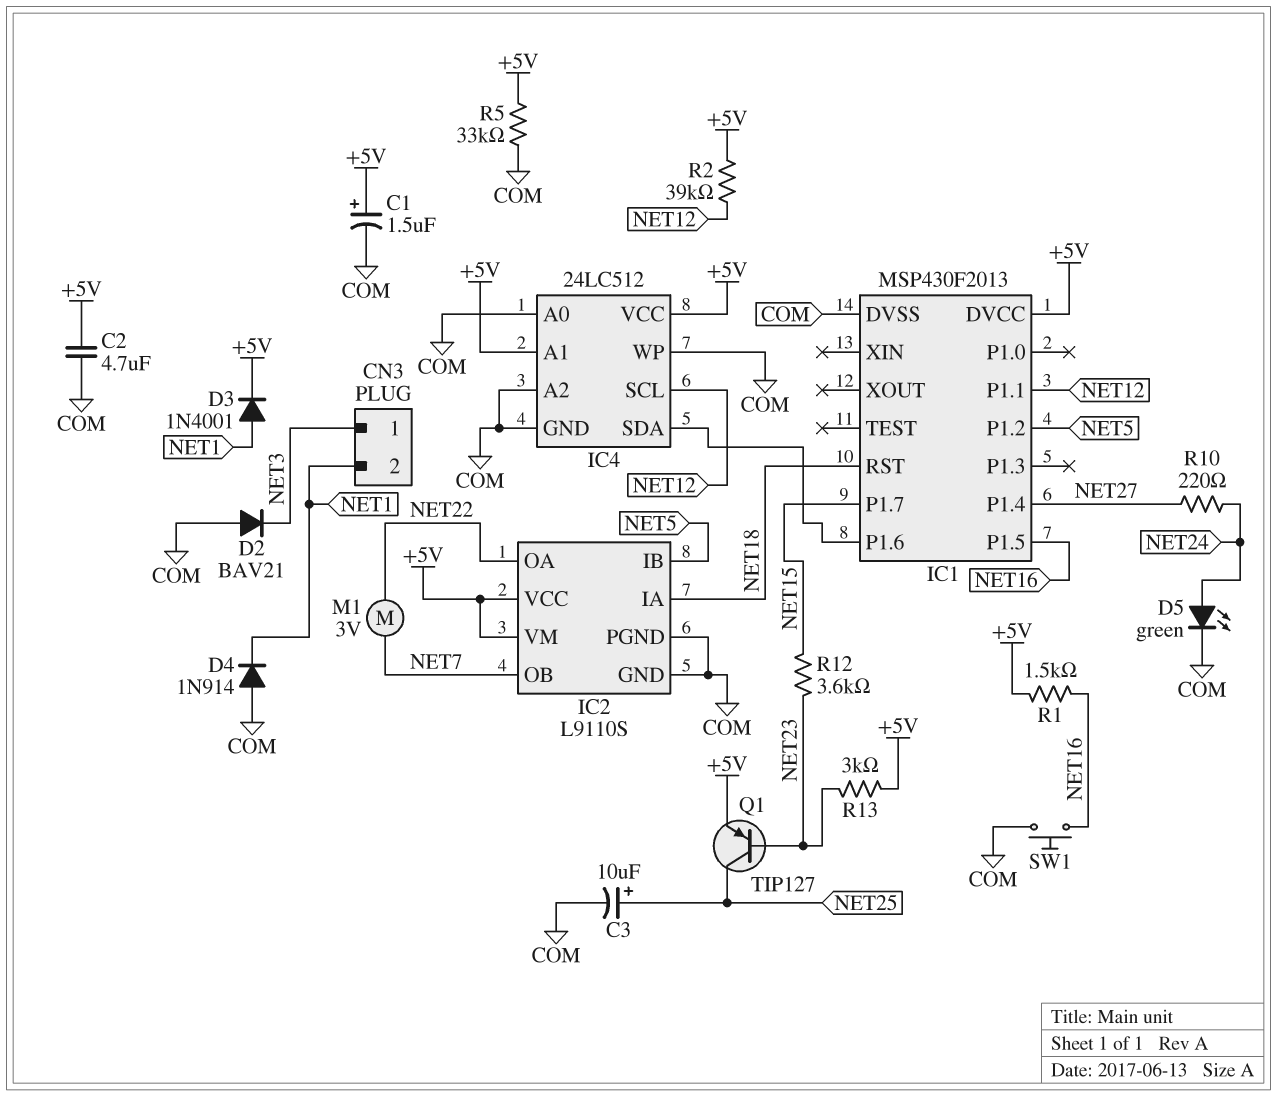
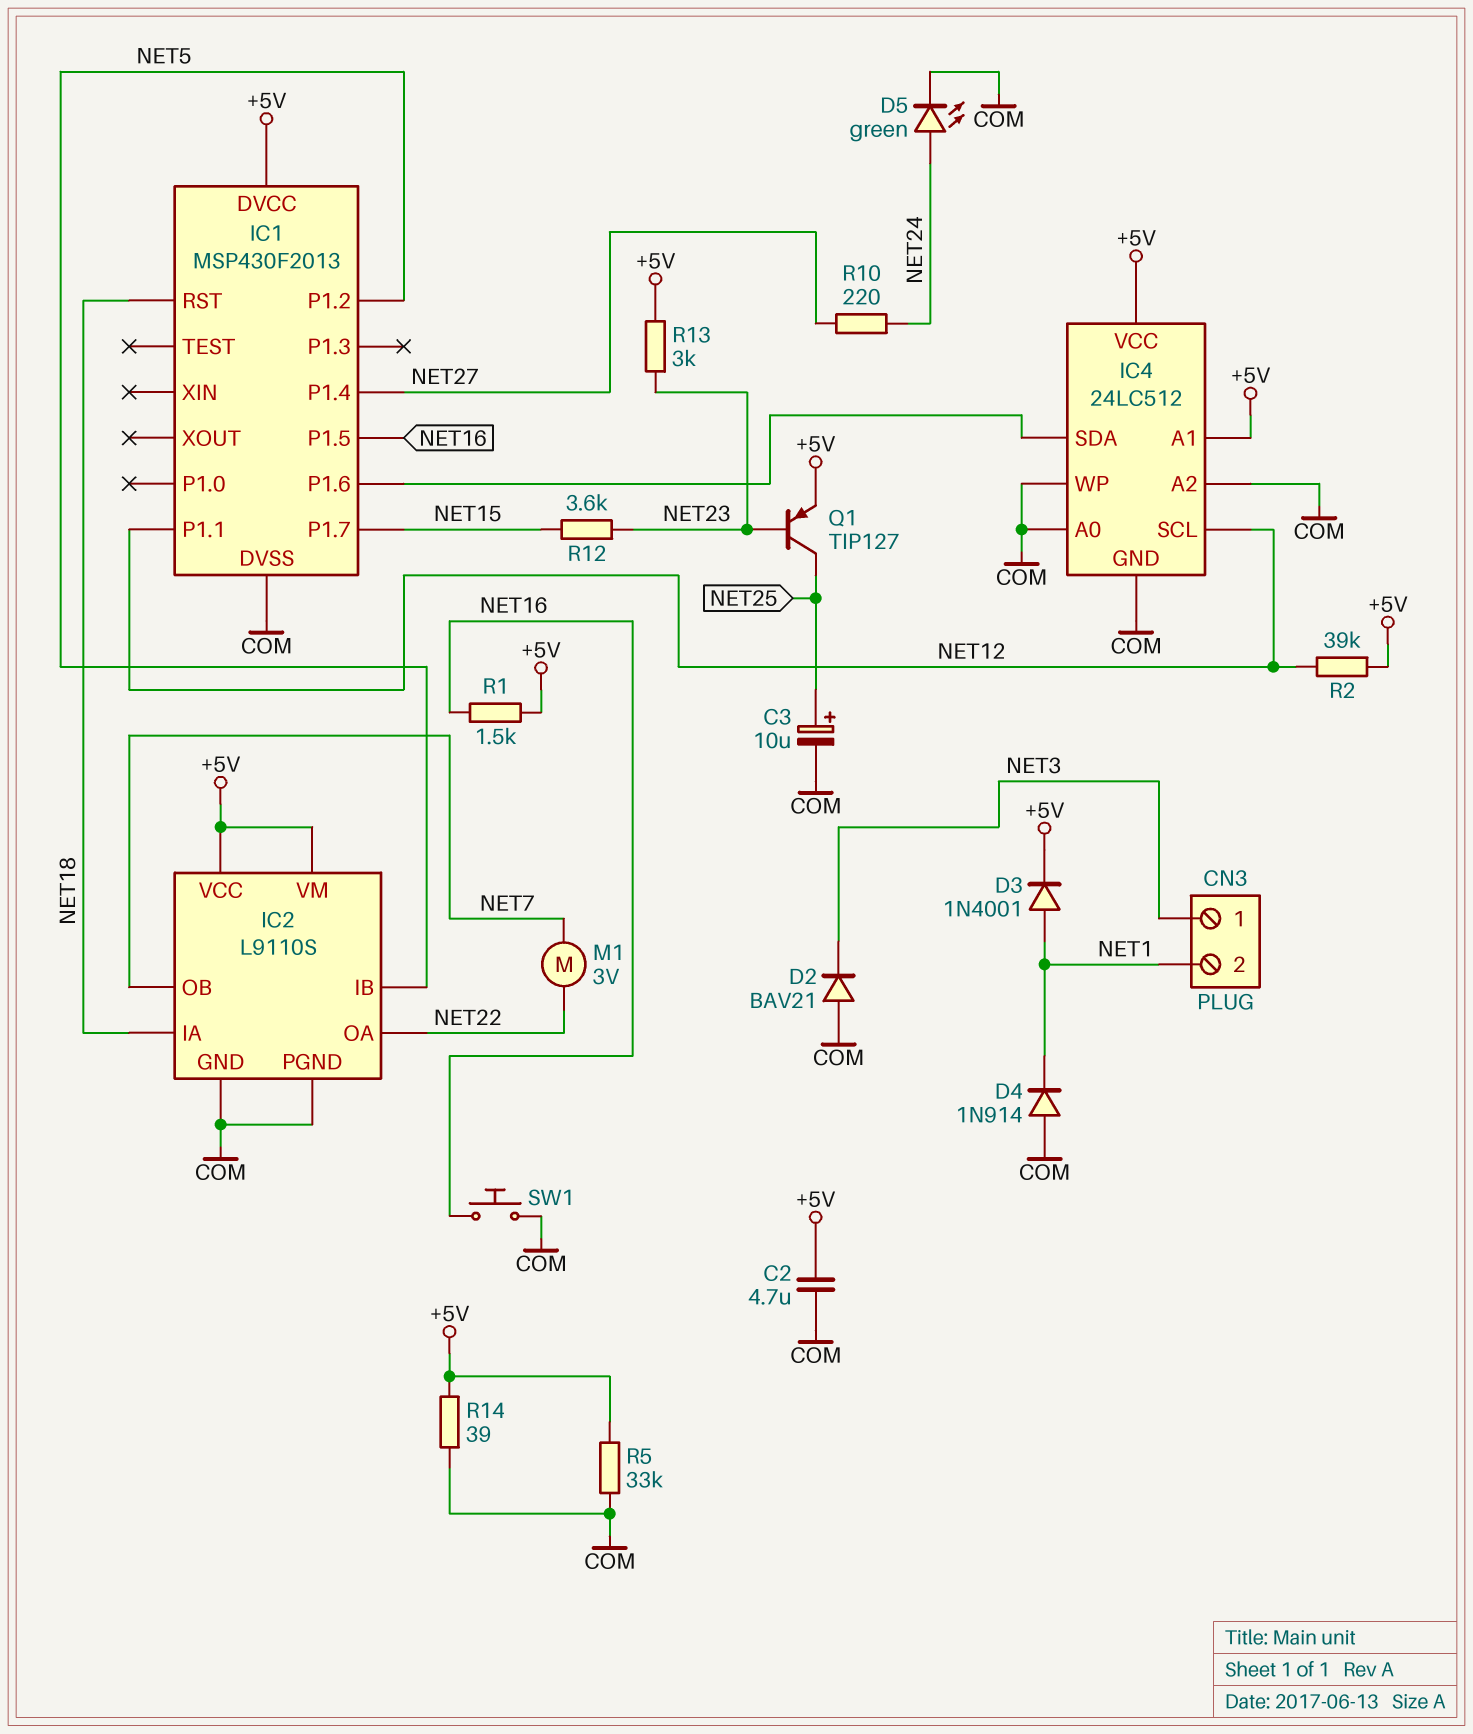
C1: 1.5uF (plus +5V, minus COM) -> none
R14: none -> 39 (+5V, COM)

